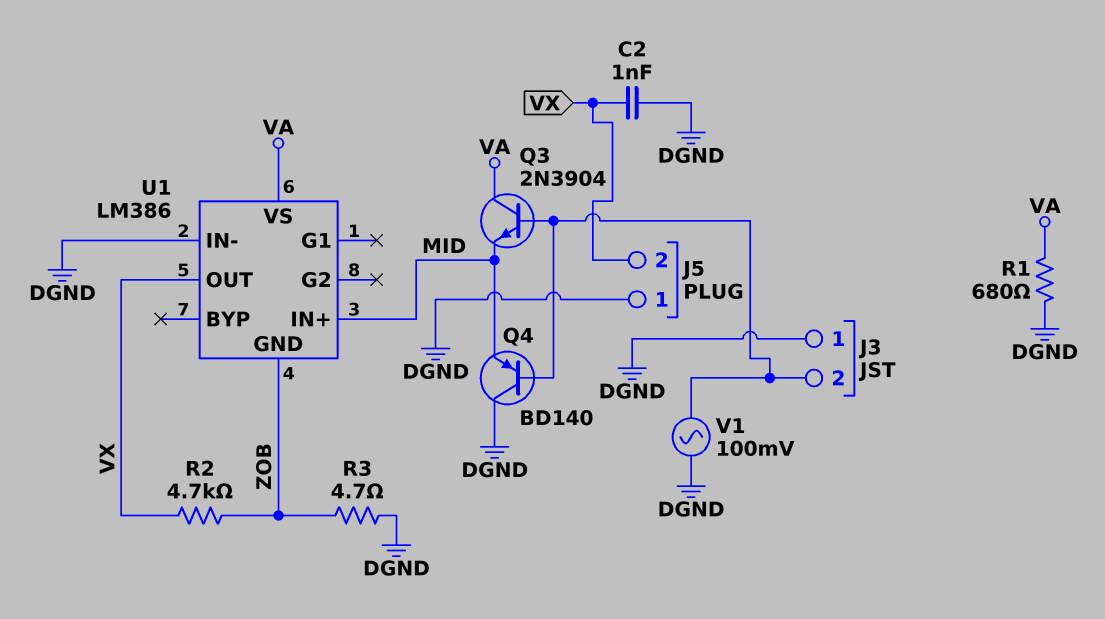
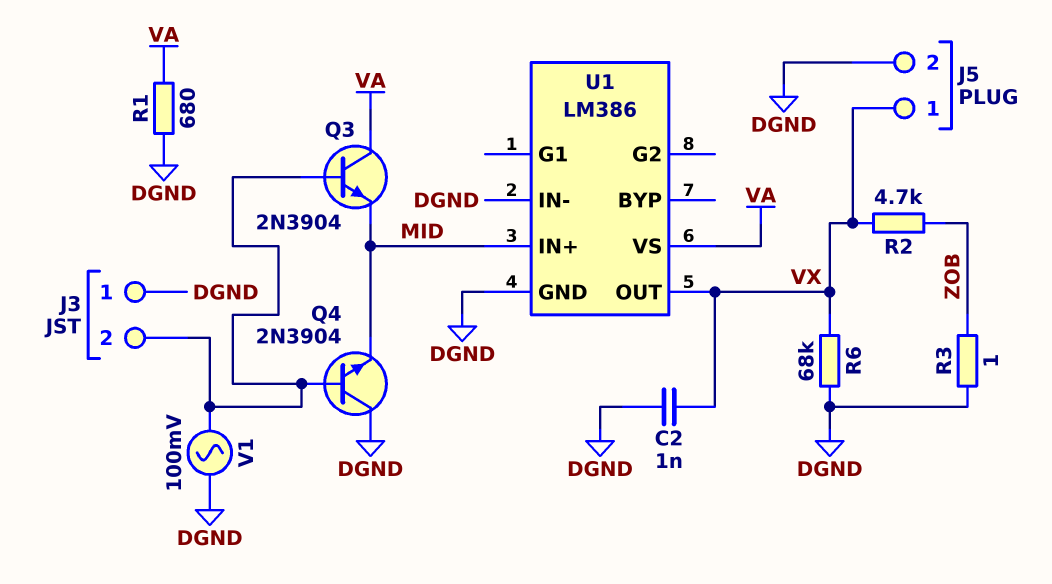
J5 pin 1: DGND -> VX
J5 pin 2: VX -> DGND
Q4: PNP BD140 (B J3/2, C DGND, E MID) -> NPN 2N3904 (B J3/2, C DGND, E MID)
R3: 4.7 (DGND, ZOB) -> 1 (DGND, ZOB)
R6: none -> 68k (DGND, VX)
U1 pin GND: ZOB -> DGND

